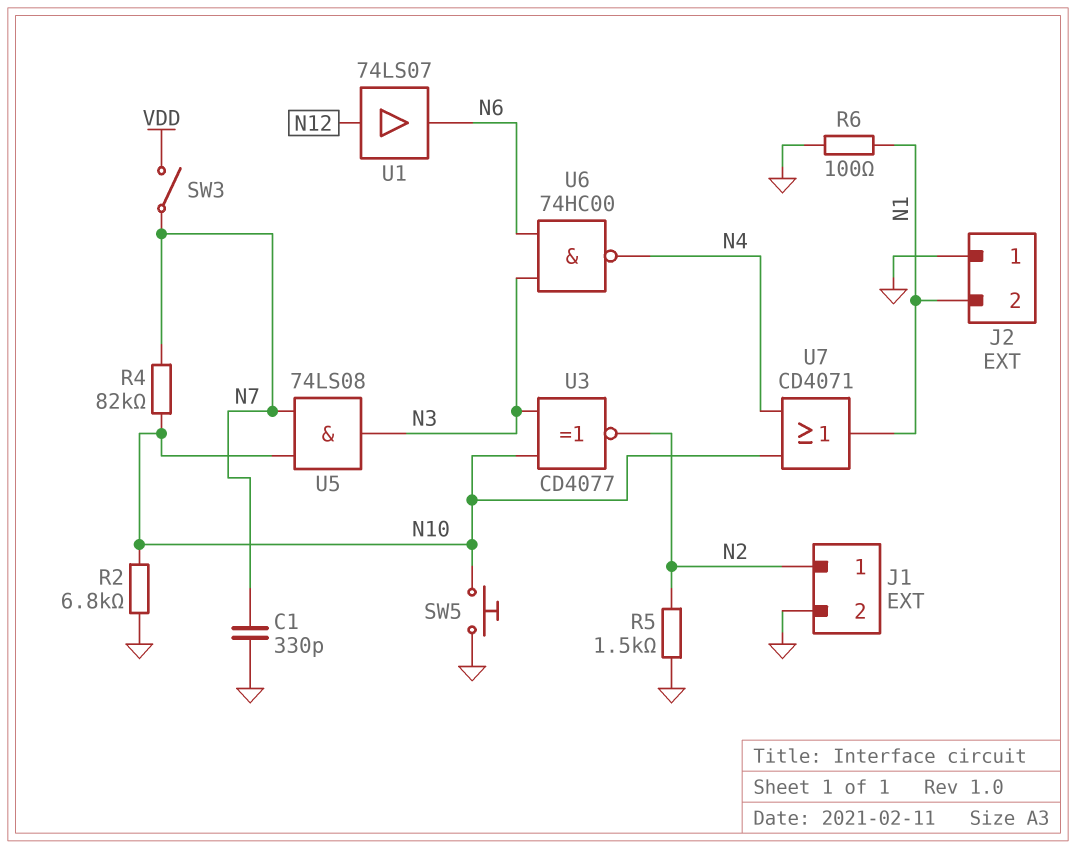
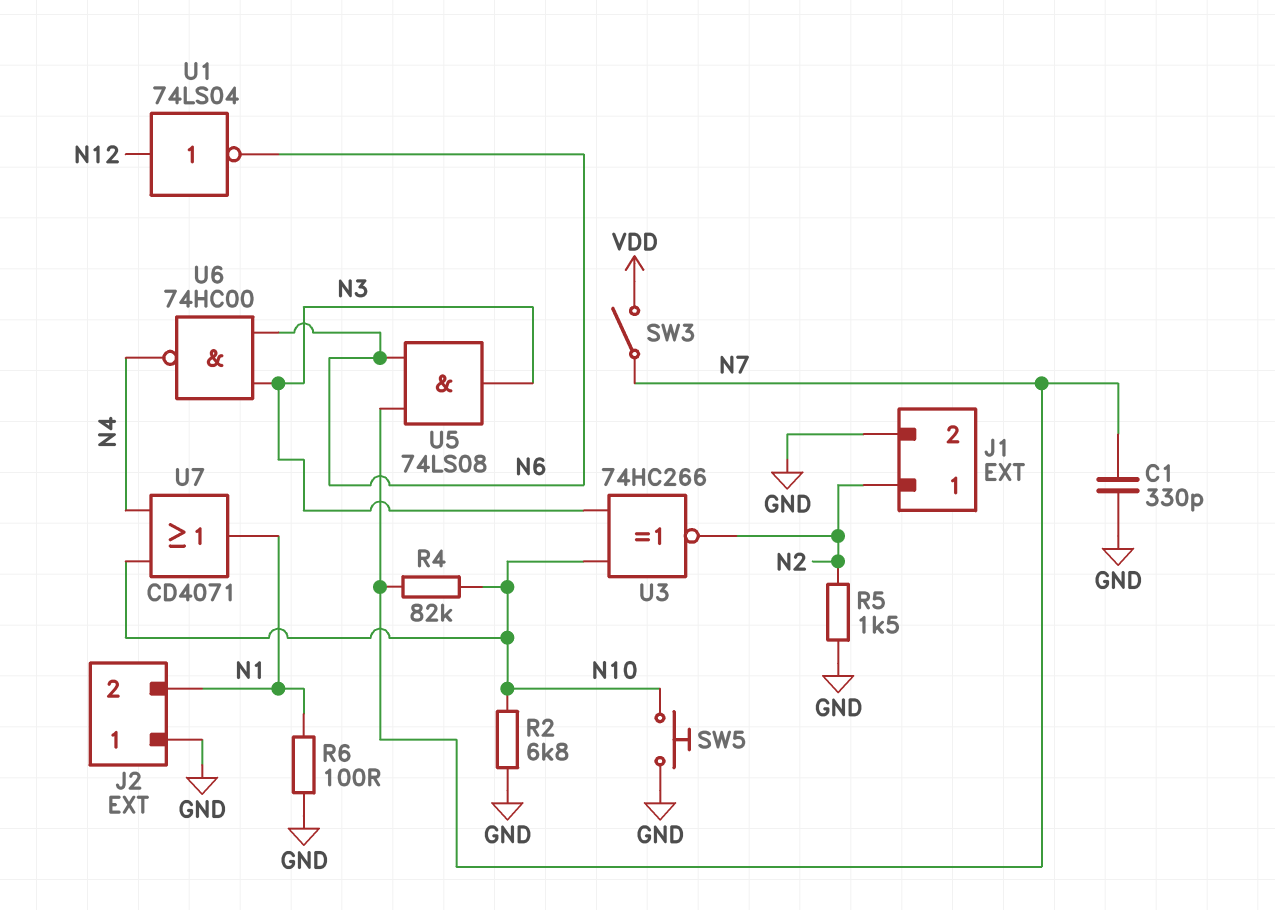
U1: buffer 74LS07 (in N12, out N6) -> NOT 74LS04 (in N12, out N6)
U3: XNOR CD4077 (in N3, in N10, out N2) -> XNOR 74HC266 (in N3, in N10, out N2)
U5: AND 74LS08 (in N7, in N10, out N3) -> AND 74LS08 (in N6, in N7, out N3)

